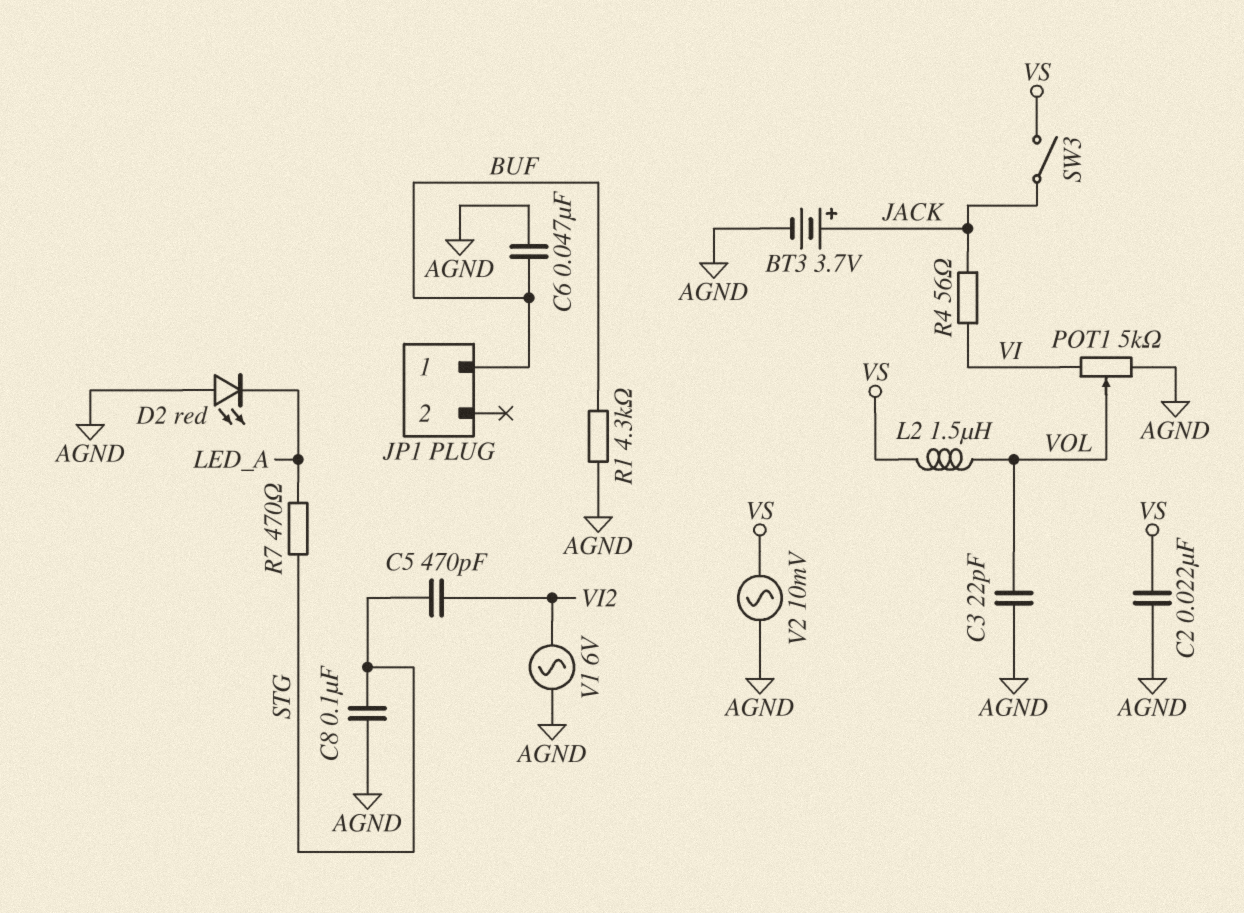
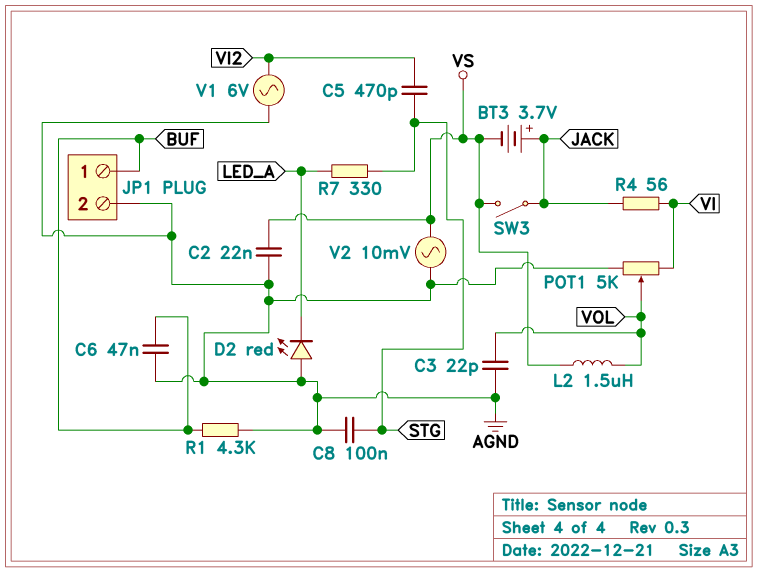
BT3: 3.7V (plus JACK, minus AGND) -> 3.7V (plus JACK, minus VS)
JP1 pin 2: none -> AGND
R7: 470 (LED_A, STG) -> 330 (LED_A, STG)

